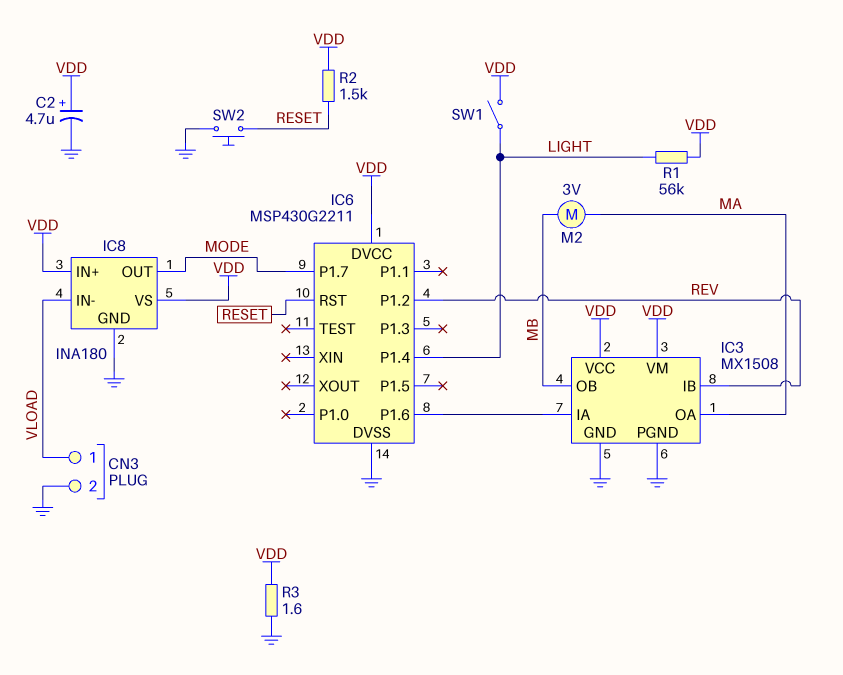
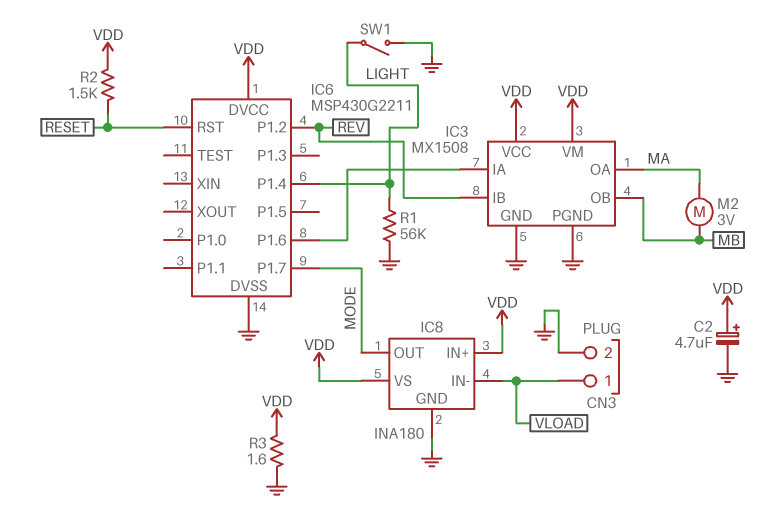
R1: 56k (LIGHT, VDD) -> 56k (GND, LIGHT)
SW1: switch (LIGHT, VDD) -> switch (GND, LIGHT)
SW2: button (GND, RESET) -> none

